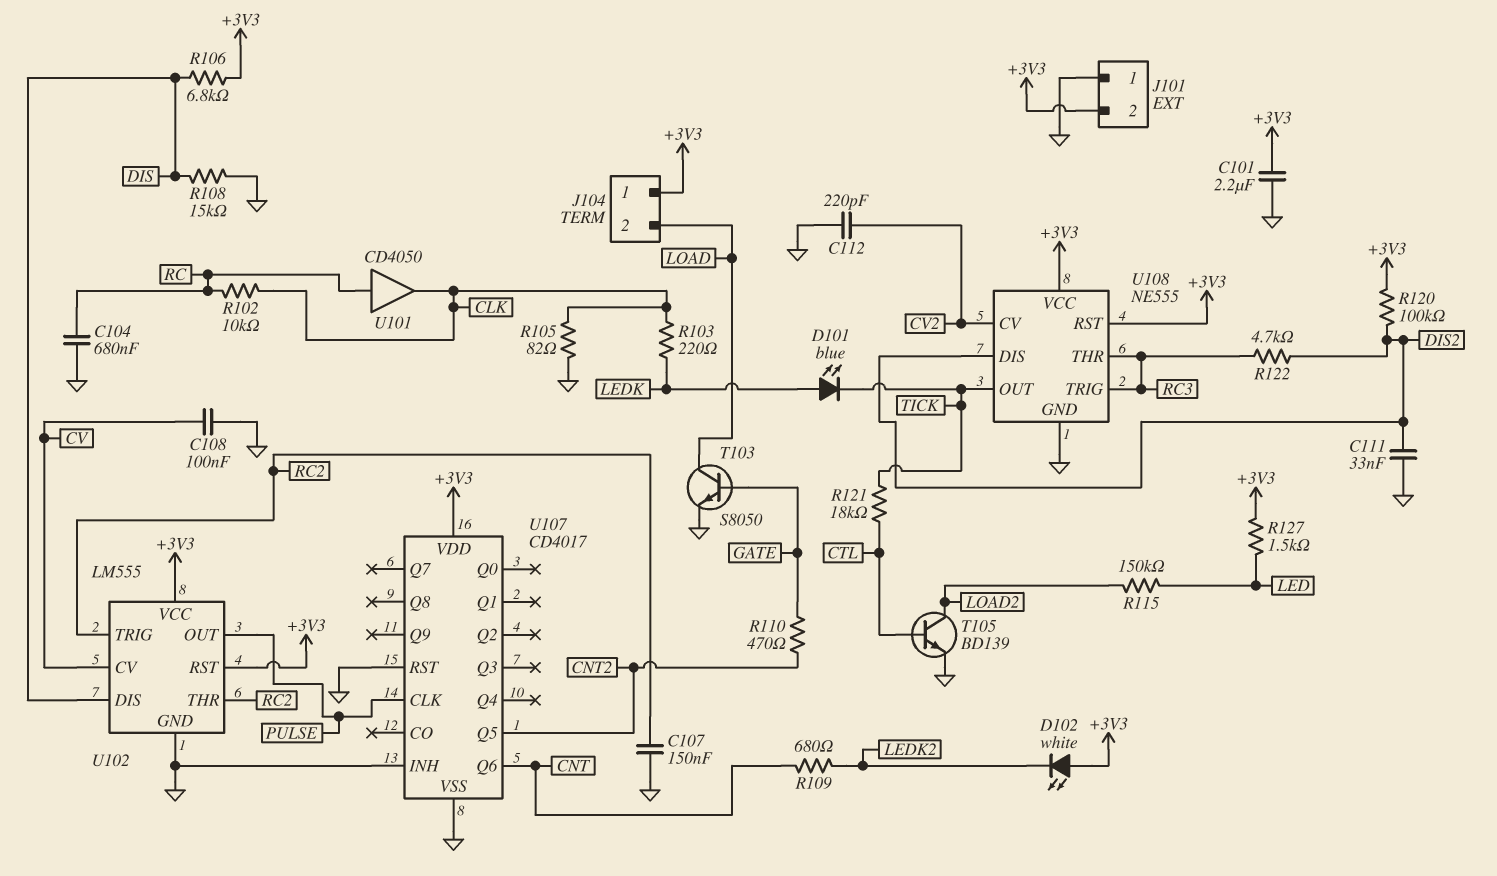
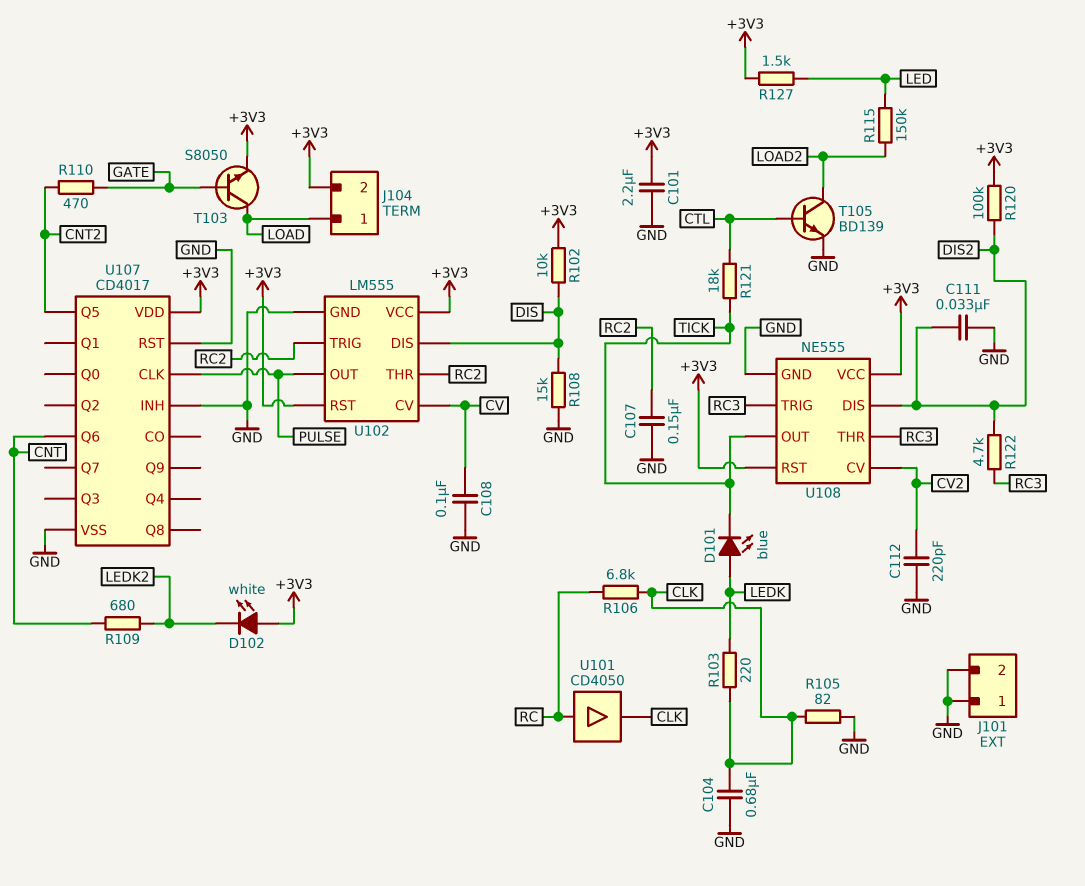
C104: 680nF (GND, RC) -> 680nF (CLK, GND)
J101 pin 2: +3V3 -> GND
J104 pin 1: +3V3 -> LOAD
J104 pin 2: LOAD -> +3V3
R102: 10k (CLK, RC) -> 10k (+3V3, DIS)
R106: 6.8k (+3V3, DIS) -> 6.8k (CLK, RC)
T103: NPN S8050 (B GATE, C LOAD, E GND) -> NPN S8050 (B GATE, C LOAD, E +3V3)

